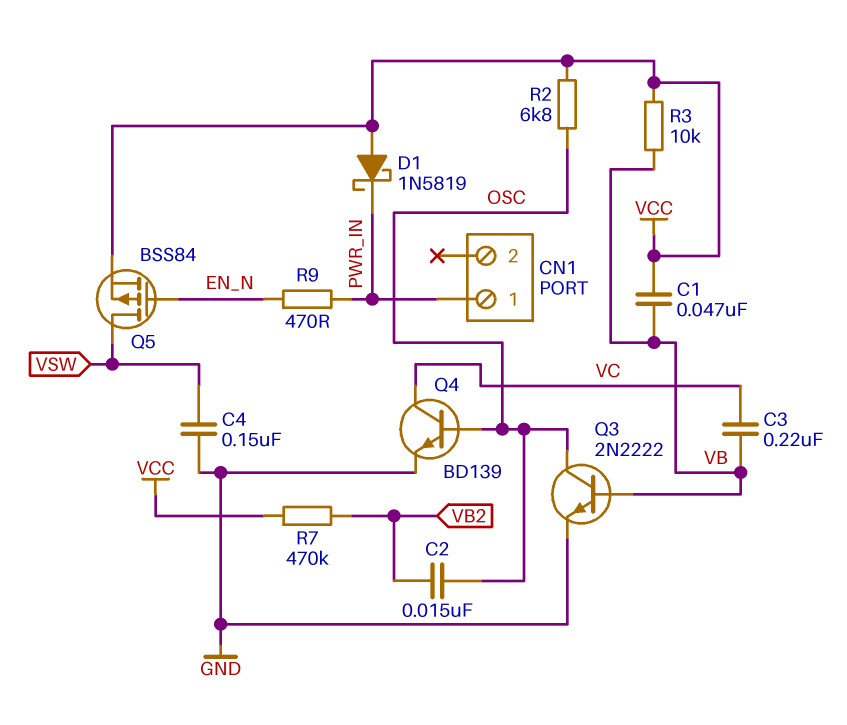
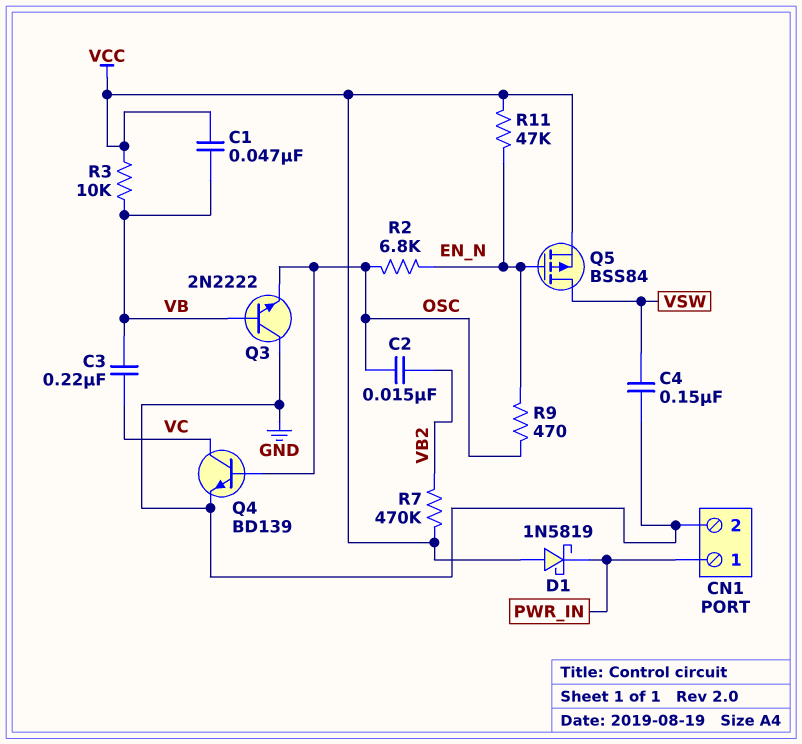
CN1 pin 2: none -> GND
Q3: NPN 2N2222 (B VB, C OSC, E GND) -> NPN 2N2222 (B VB, C GND, E OSC)
R2: 6.8k (OSC, VCC) -> 6.8k (EN_N, OSC)
R9: 470 (EN_N, PWR_IN) -> 470 (EN_N, OSC)
R11: none -> 47k (EN_N, VCC)

